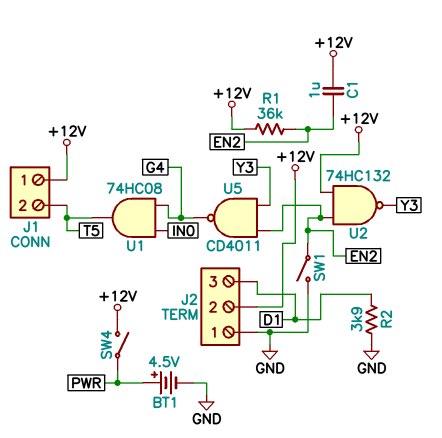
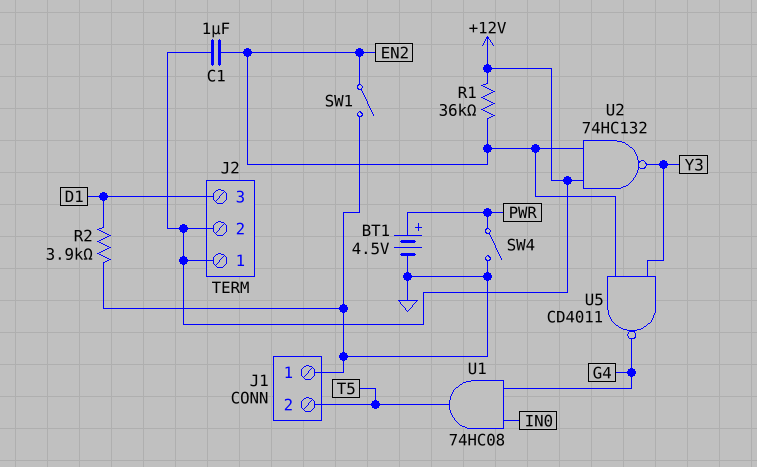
J1 pin 1: +12V -> GND
J2 pin 1: GND -> +12V
SW4: switch (+12V, PWR) -> switch (GND, PWR)

